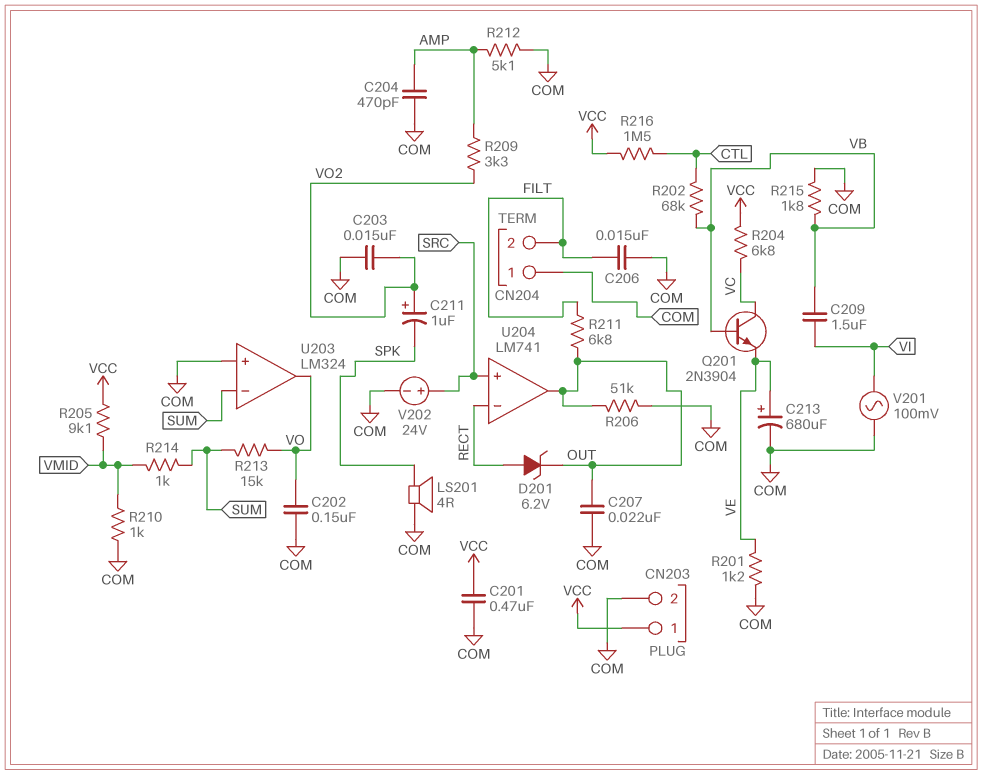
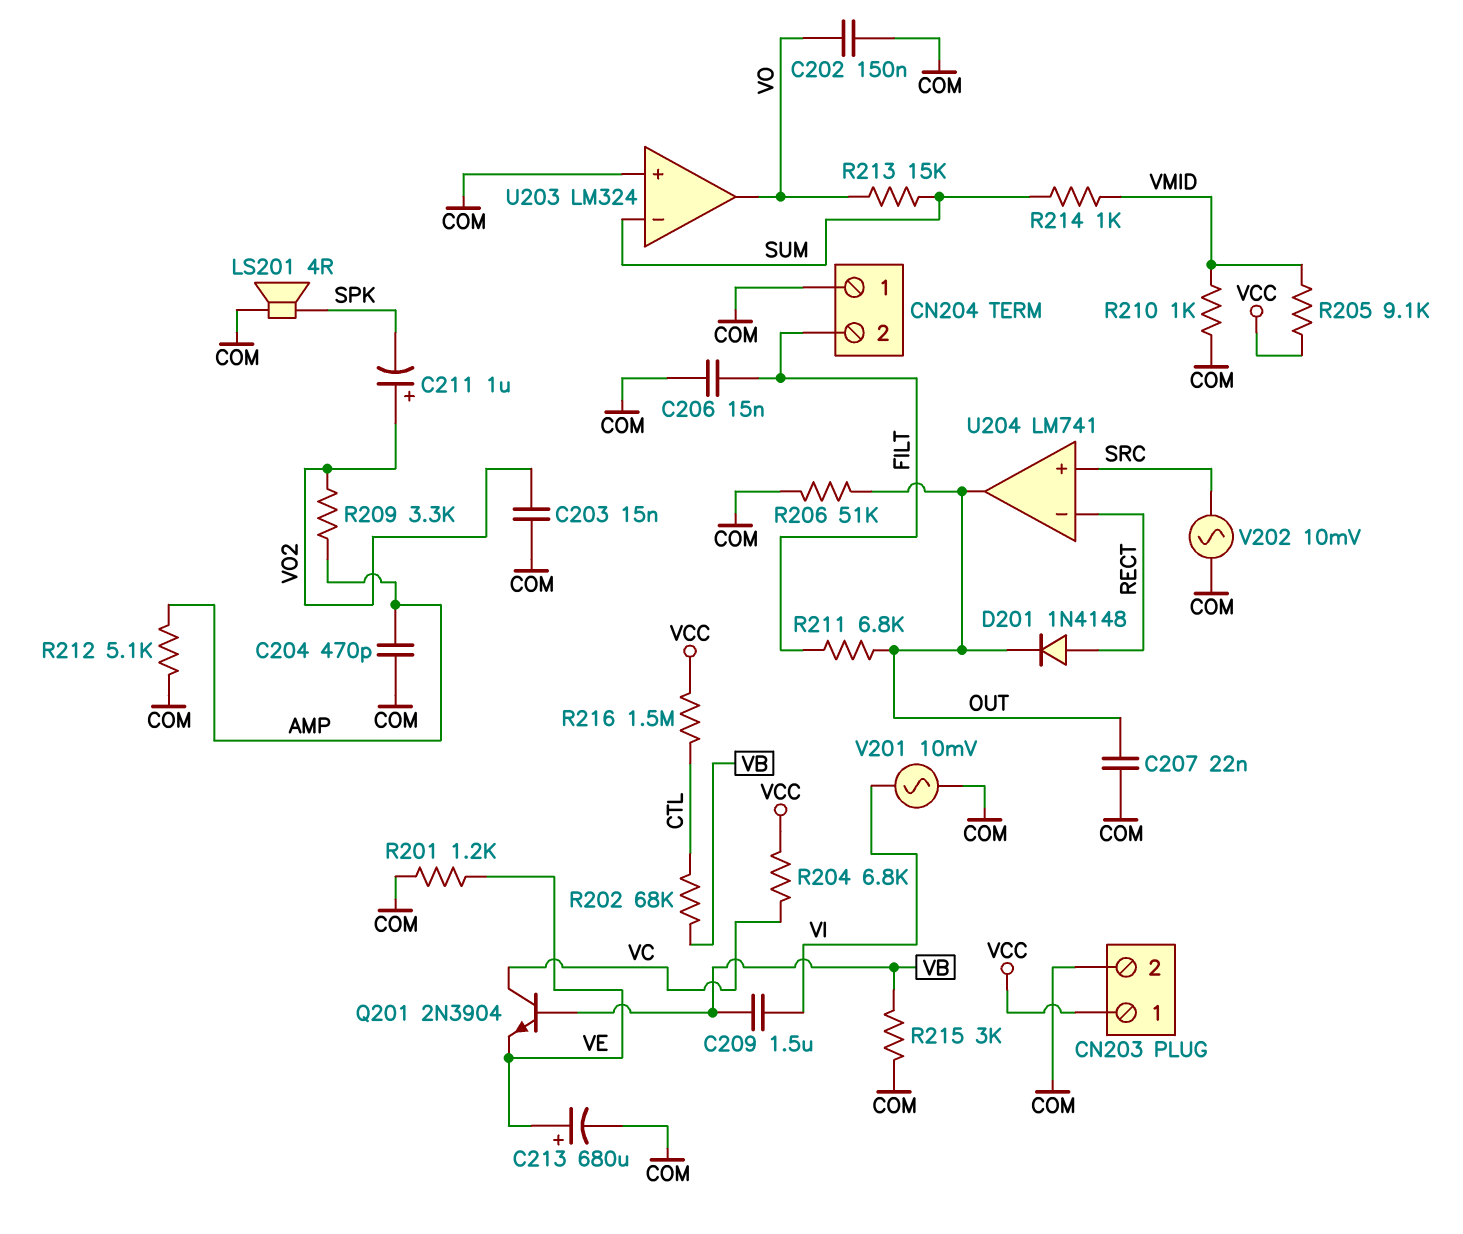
C201: 470nF (COM, VCC) -> none
D201: zener 6.2V (A RECT, K OUT) -> diode 1N4148 (A RECT, K OUT)
R215: 1.8k (COM, VB) -> 3k (COM, VB)
V201: AC 100mV (COM, VI) -> AC 10mV (COM, VI)
V202: 24V (plus SRC, minus COM) -> AC 10mV (COM, SRC)

